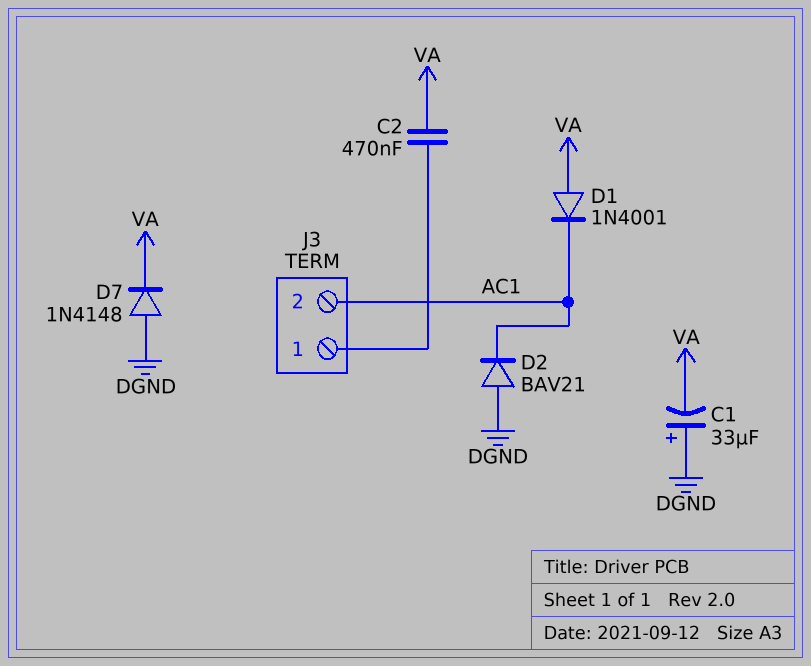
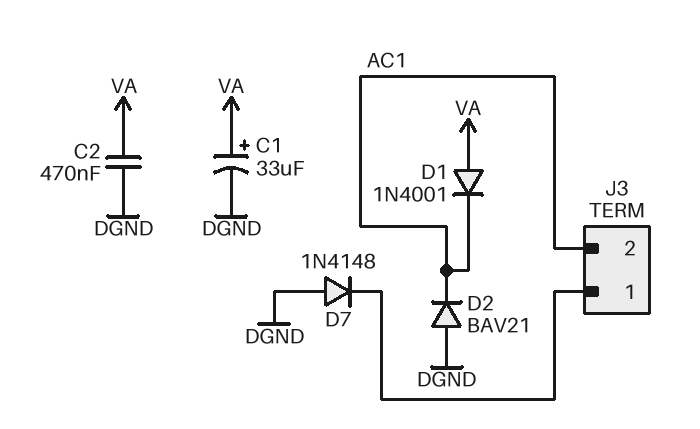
C1: 33uF (plus DGND, minus VA) -> 33uF (plus VA, minus DGND)
C2: 470nF (J3/1, VA) -> 470nF (DGND, VA)
D7: diode 1N4148 (A DGND, K VA) -> diode 1N4148 (A DGND, K J3/1)

